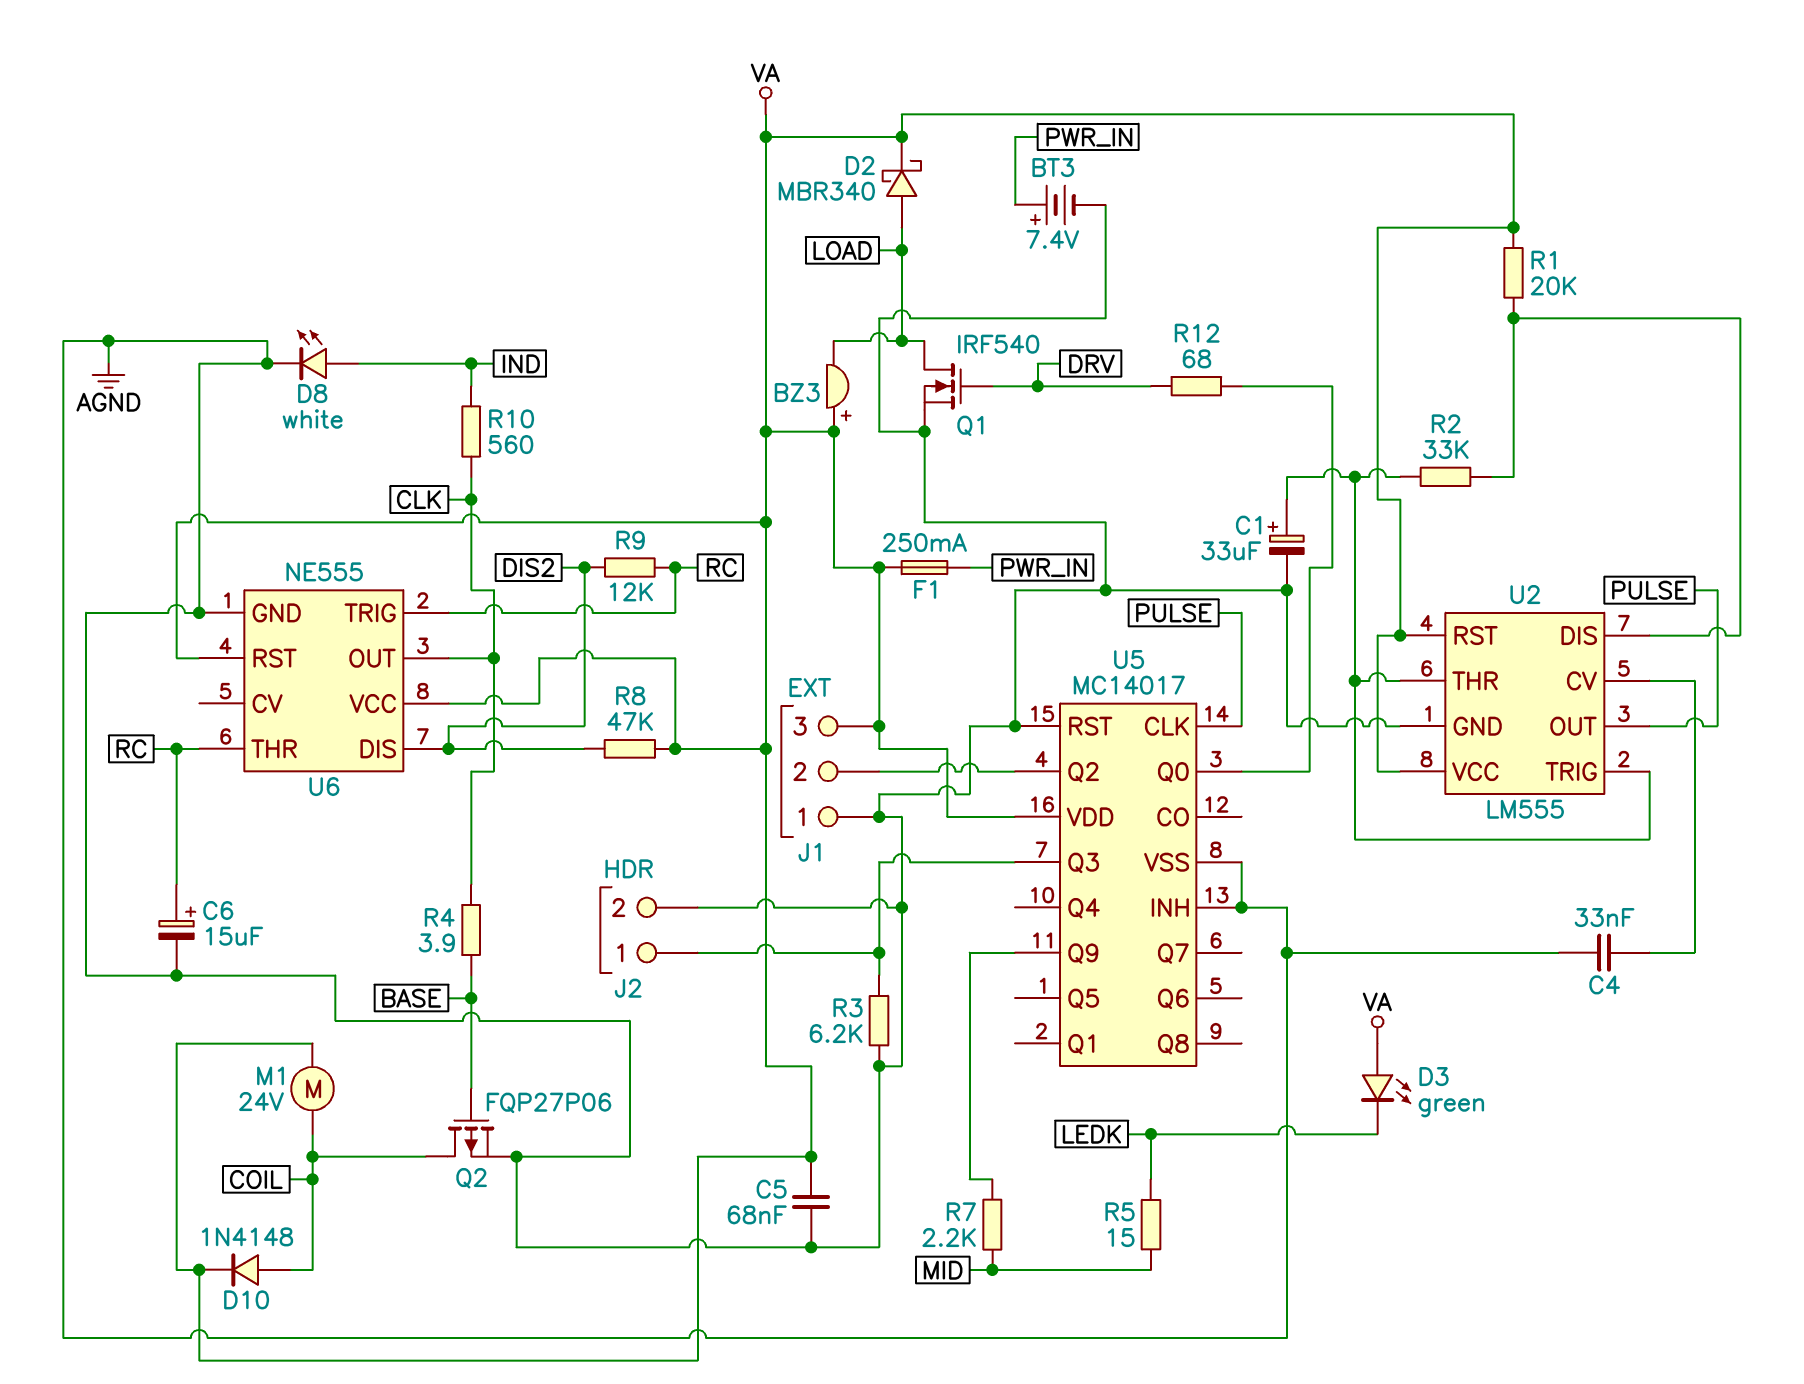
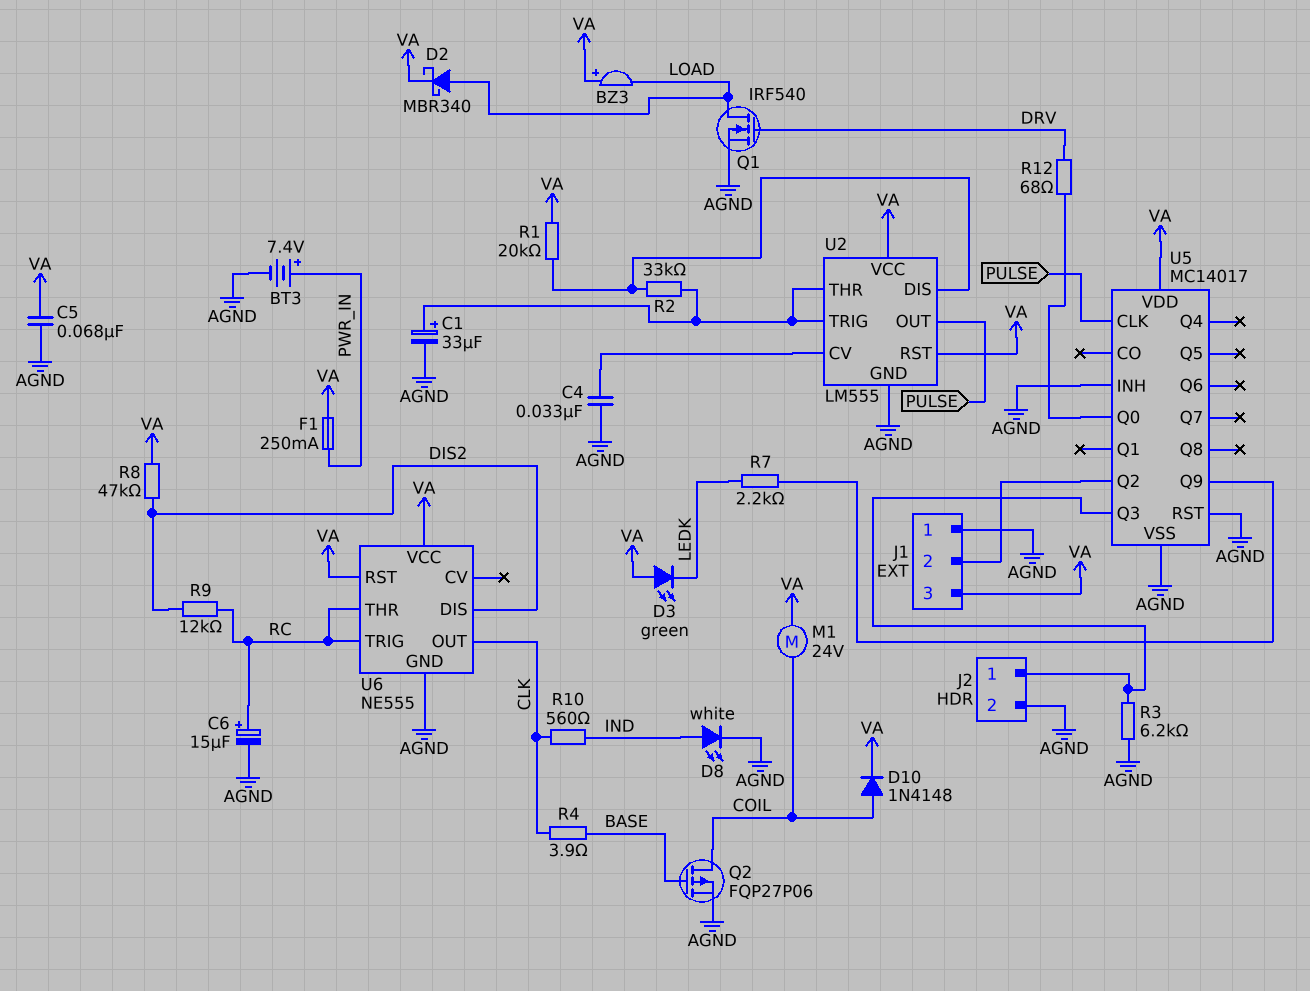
R5: 15 (LEDK, MID) -> none
R7: 2.2k (MID, U5/Q9) -> 2.2k (LEDK, U5/Q9)

